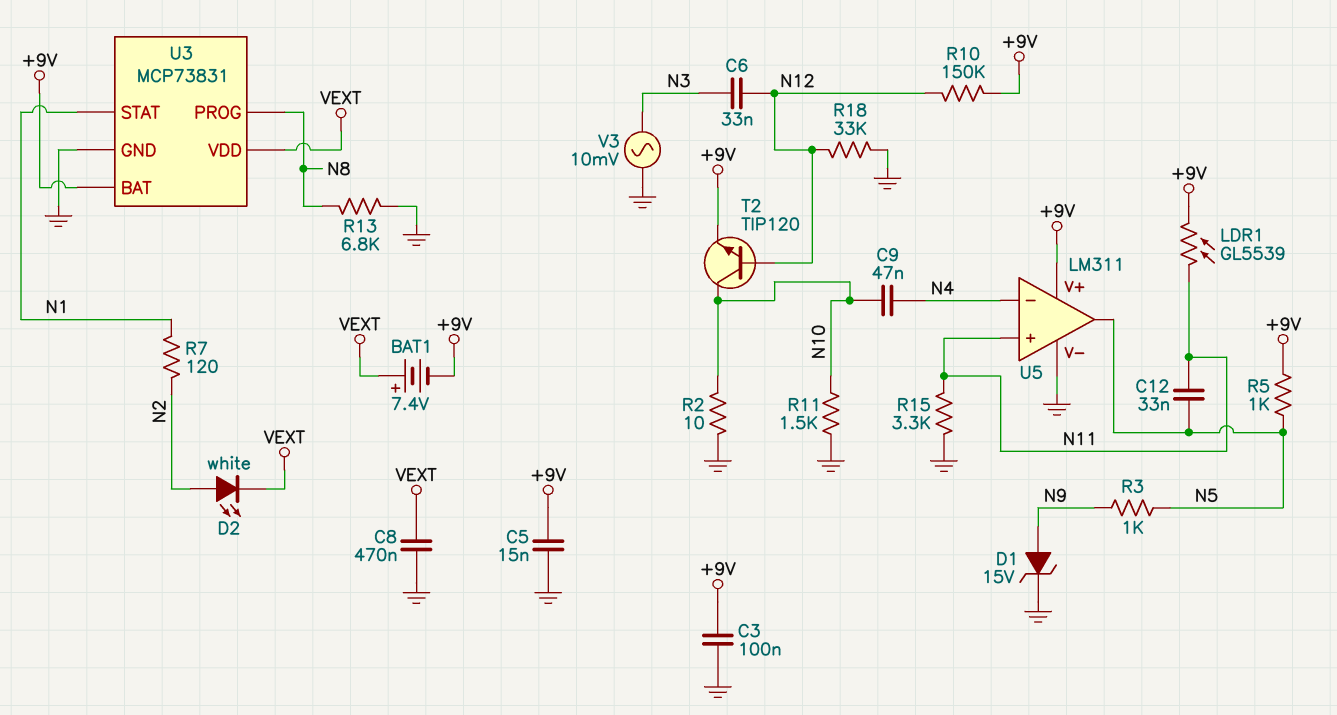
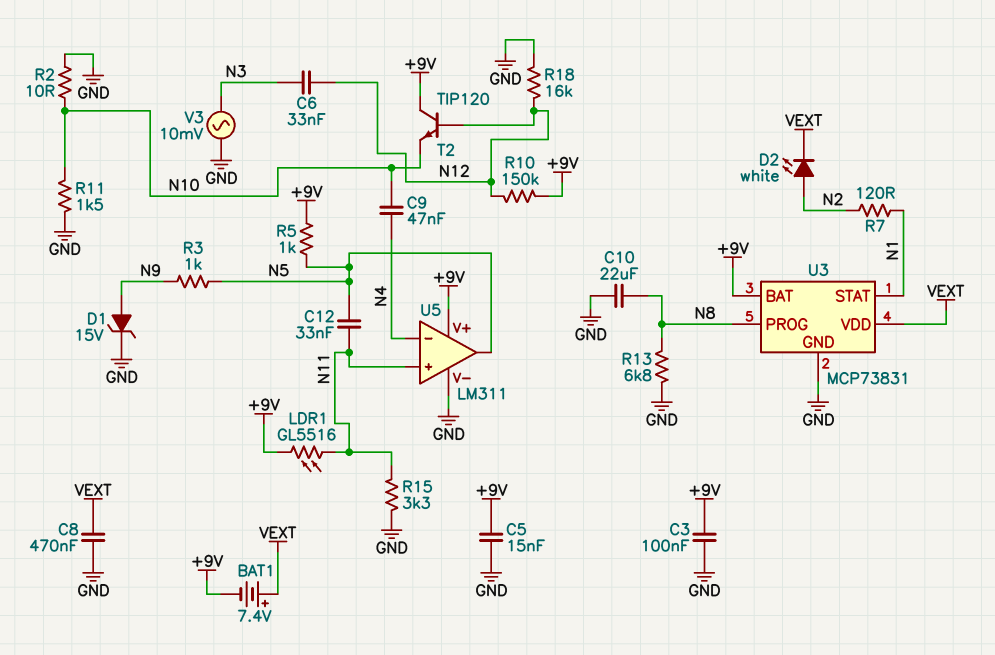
C10: none -> 22uF (GND, N8)
LDR1: GL5539 (+9V, N11) -> GL5516 (+9V, N11)
R18: 33k (GND, N12) -> 16k (GND, N12)
T2: NPN TIP120 (B N12, C N10, E +9V) -> NPN TIP120 (B N12, C +9V, E N10)

